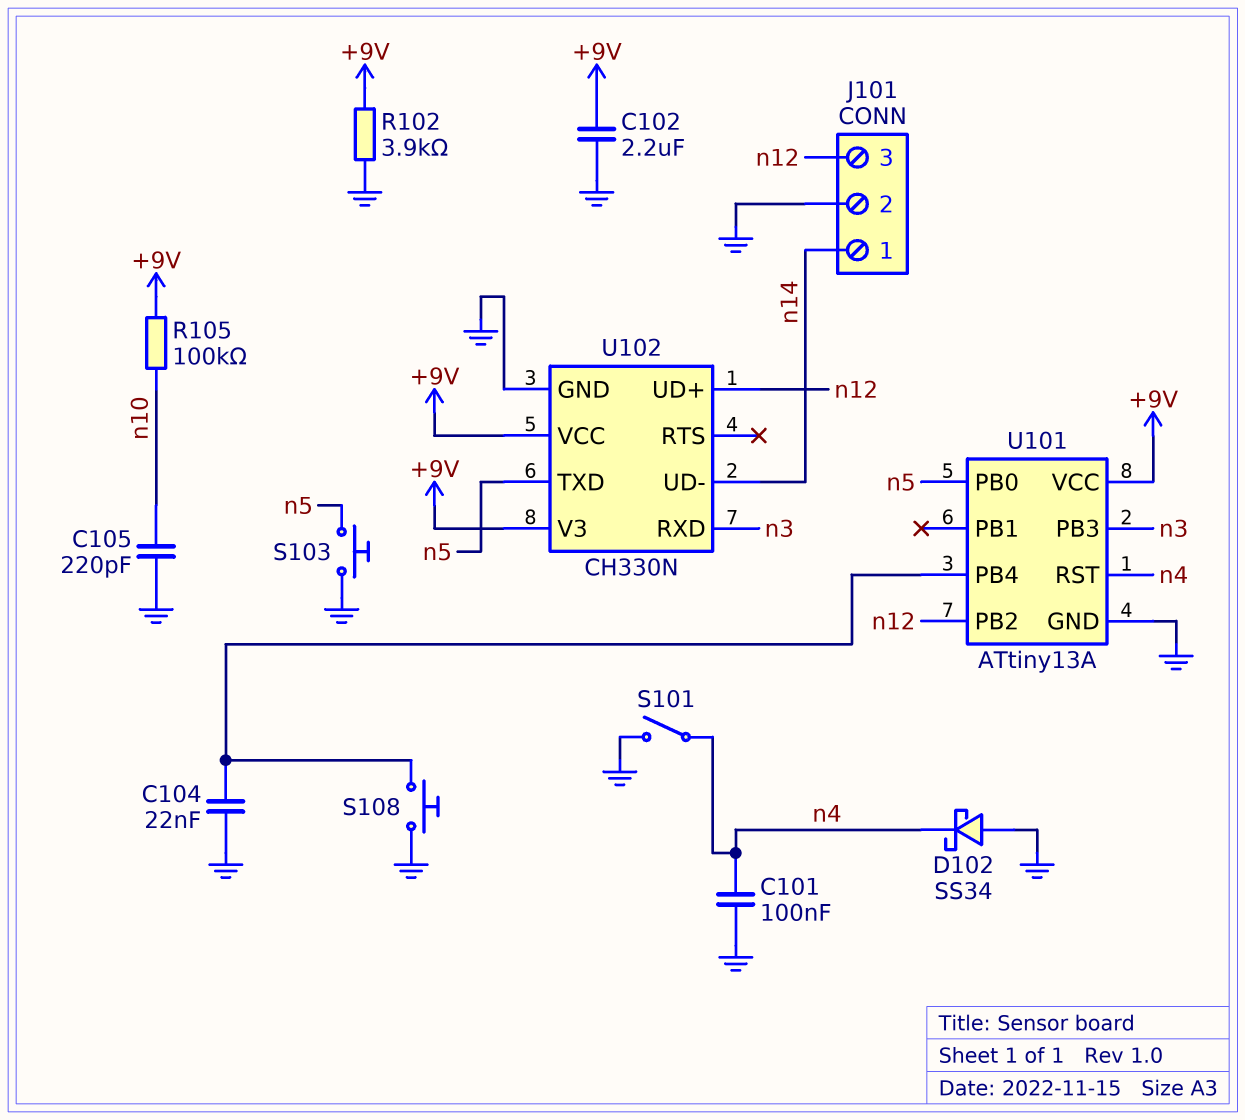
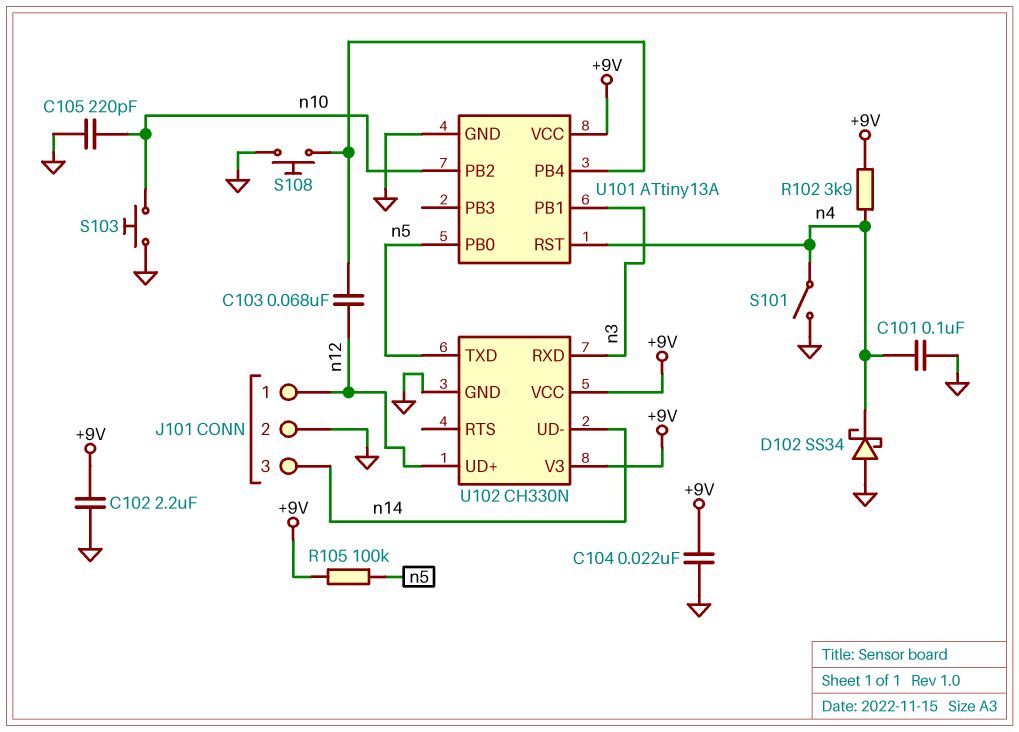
C103: none -> 68nF (U101/PB4, n12)
C104: 22nF (GND, U101/PB4) -> 22nF (+9V, GND)
J101 pin 1: n14 -> n12
J101 pin 3: n12 -> n14
R102: 3.9k (+9V, GND) -> 3.9k (+9V, n4)
R105: 100k (+9V, n10) -> 100k (+9V, n5)
S103: button (GND, n5) -> button (GND, n10)
U101 pin PB1: none -> n3
U101 pin PB2: n12 -> n10
U101 pin PB3: n3 -> none

